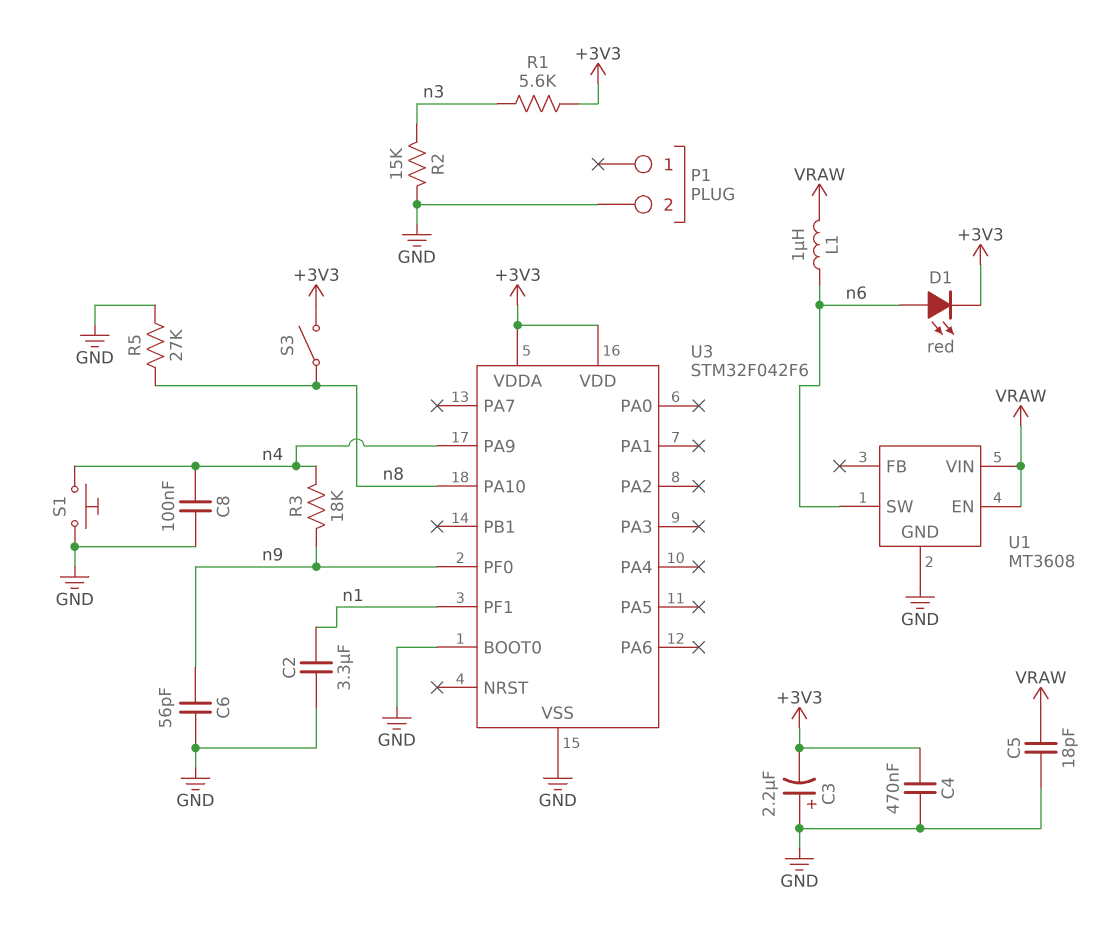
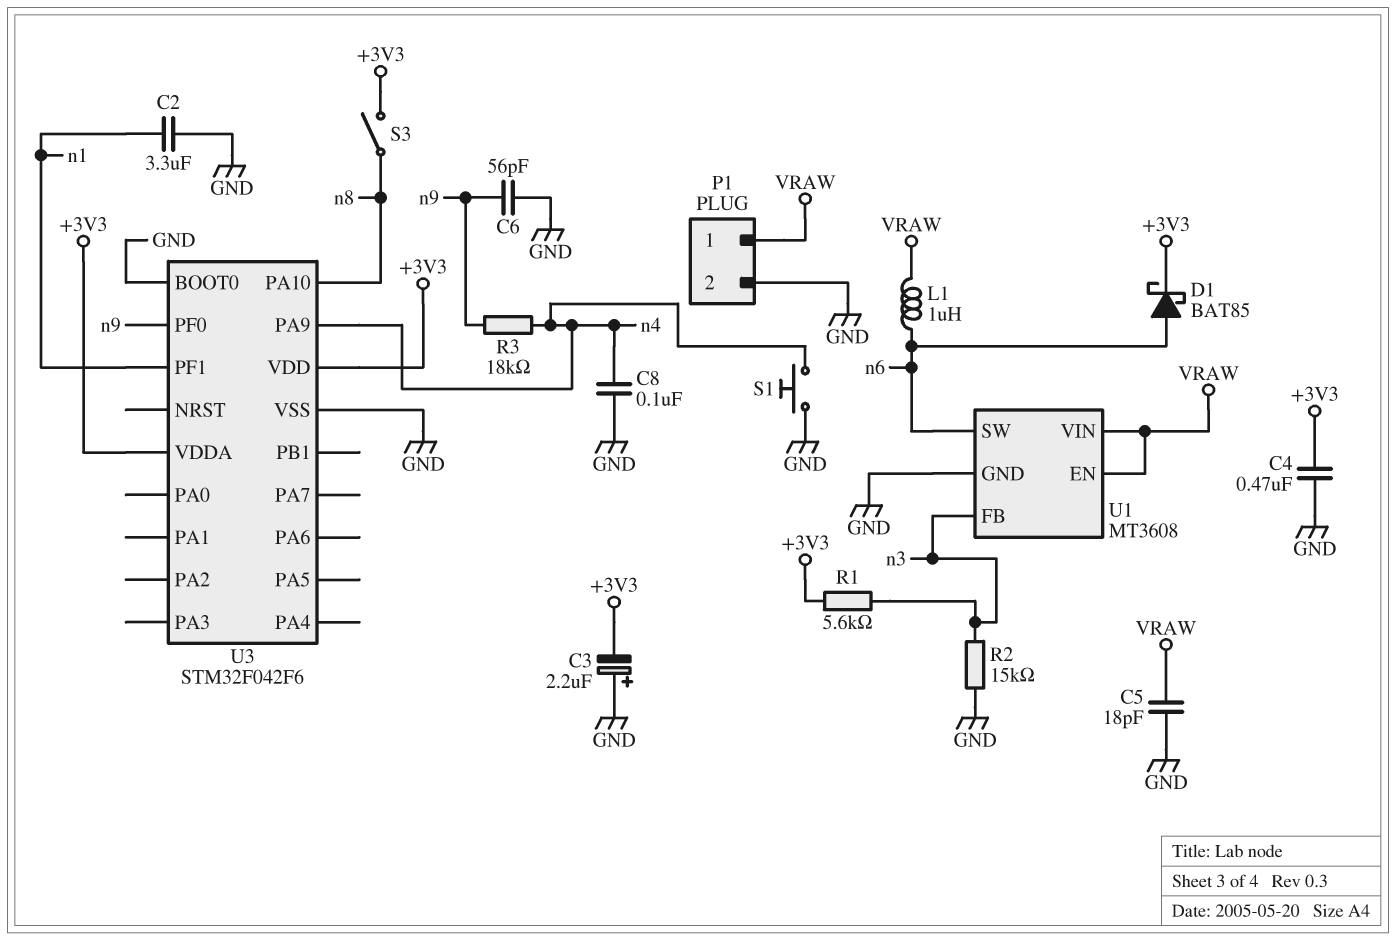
D1: LED red (A n6, K +3V3) -> schottky BAT85 (A n6, K +3V3)
P1 pin 1: none -> VRAW
R5: 27k (GND, n8) -> none
U1 pin FB: none -> n3

